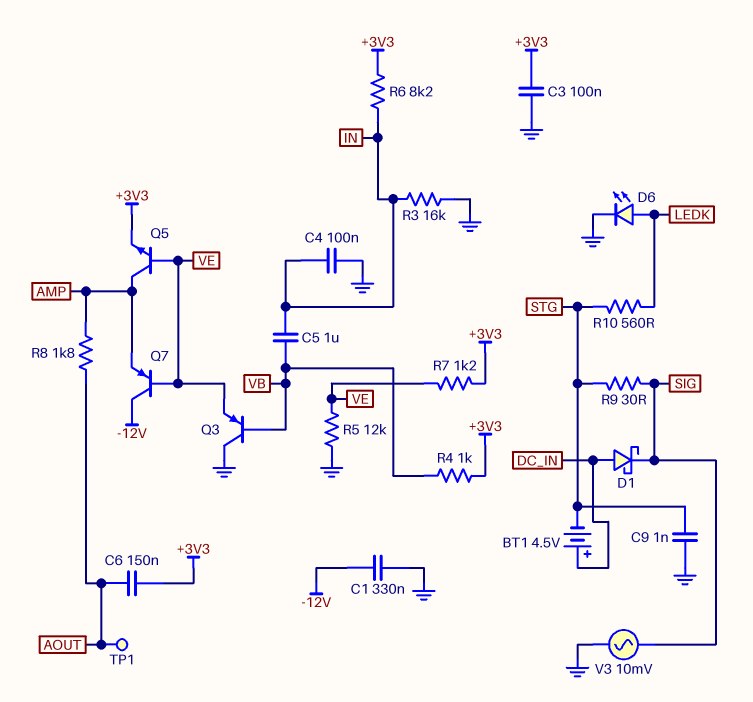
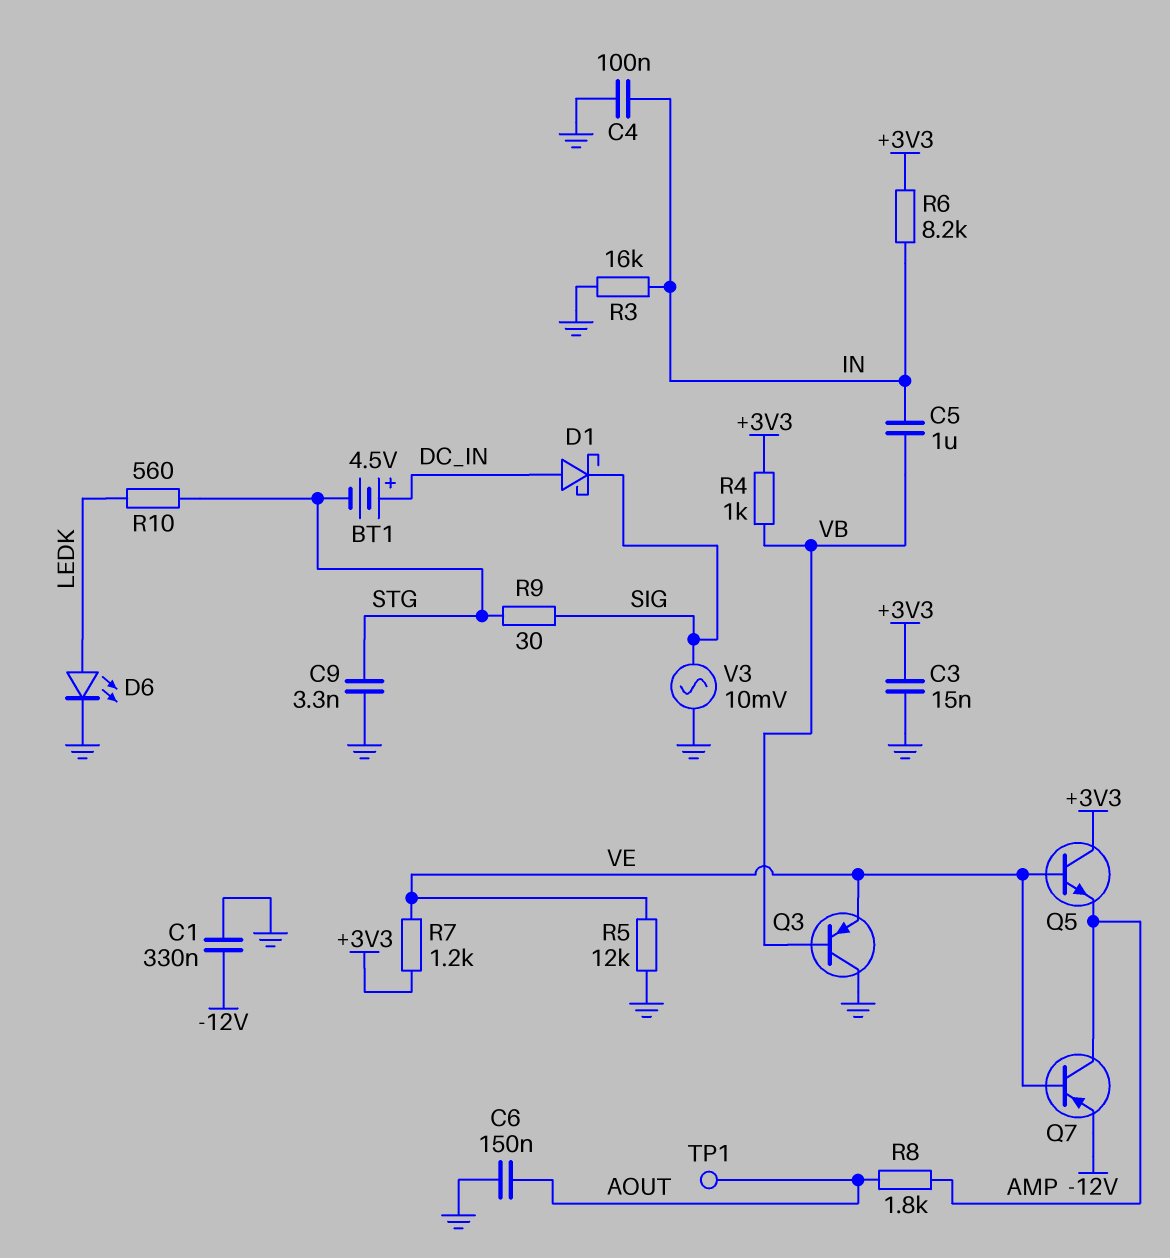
C3: 100nF (+3V3, GND) -> 15nF (+3V3, GND)
C6: 150nF (+3V3, AOUT) -> 150nF (AOUT, GND)
C9: 1nF (GND, STG) -> 3.3nF (GND, STG)
Q5: NPN (B VE, C AMP, E +3V3) -> NPN (B VE, C +3V3, E AMP)
Q7: PNP (B VE, C -12V, E AMP) -> PNP (B VE, C AMP, E -12V)

